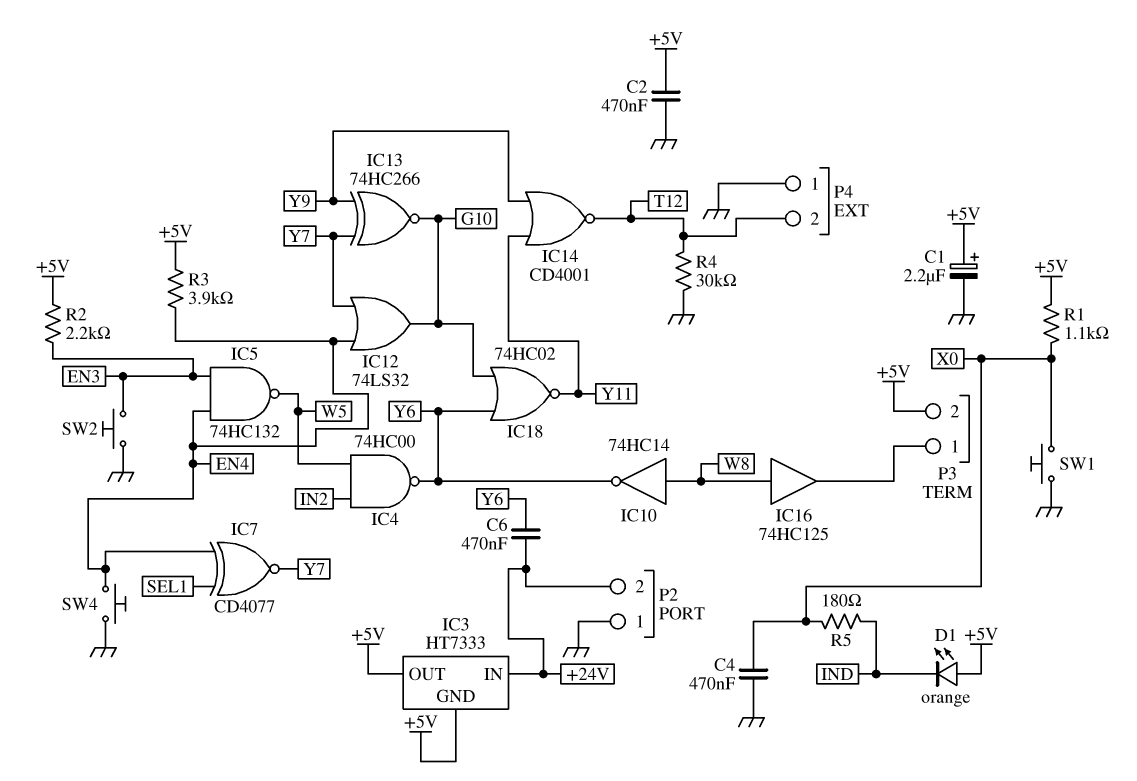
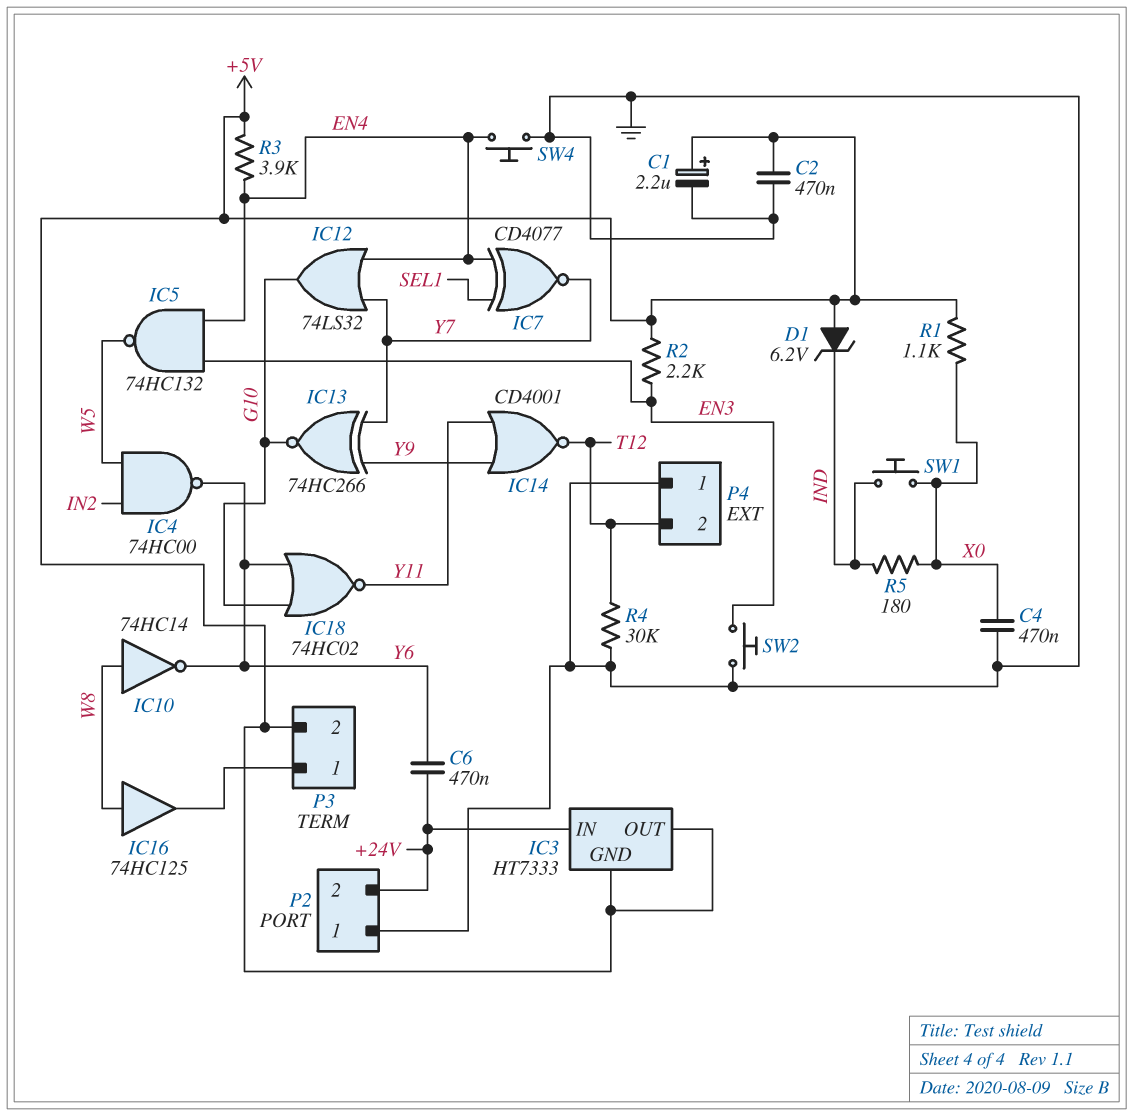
D1: LED orange (A +5V, K IND) -> zener 6.2V (A +5V, K IND)
SW1: button (GND, X0) -> button (IND, X0)

